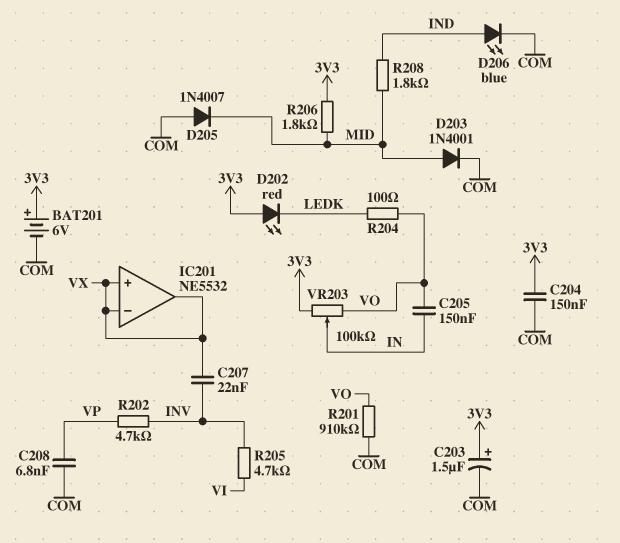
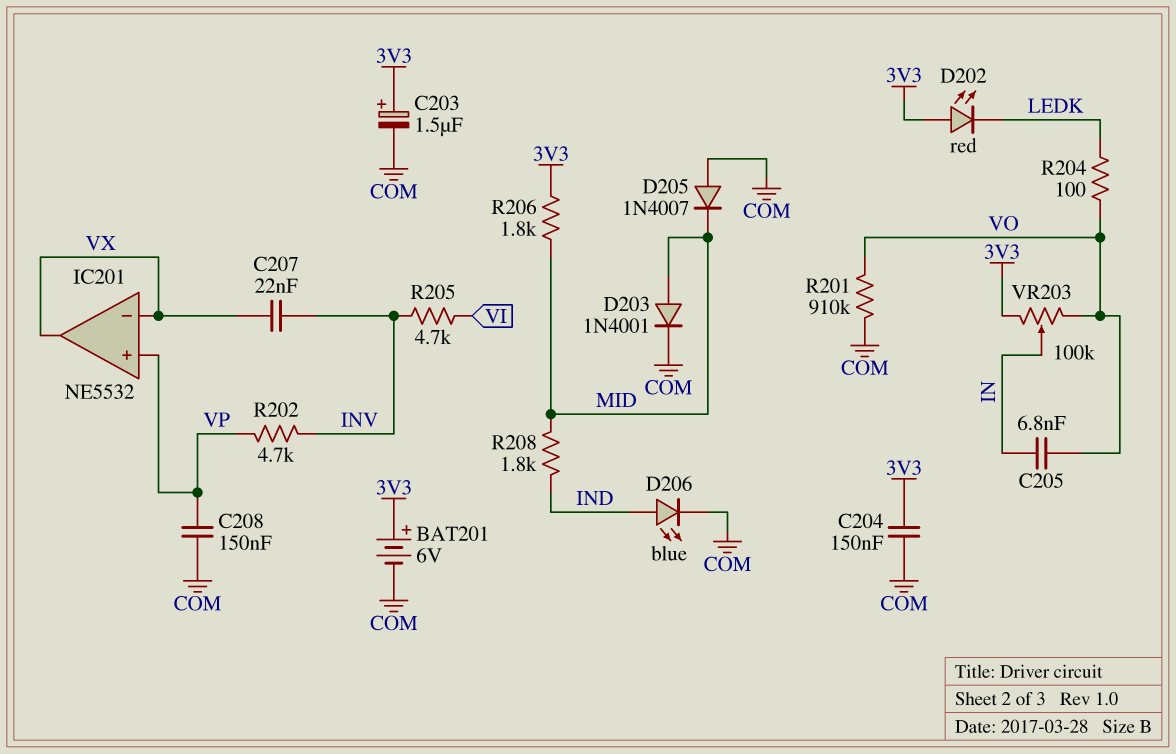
C205: 150nF (IN, VO) -> 6.8nF (IN, VO)
C208: 6.8nF (COM, VP) -> 150nF (COM, VP)
IC201 pin in+: VX -> VP

